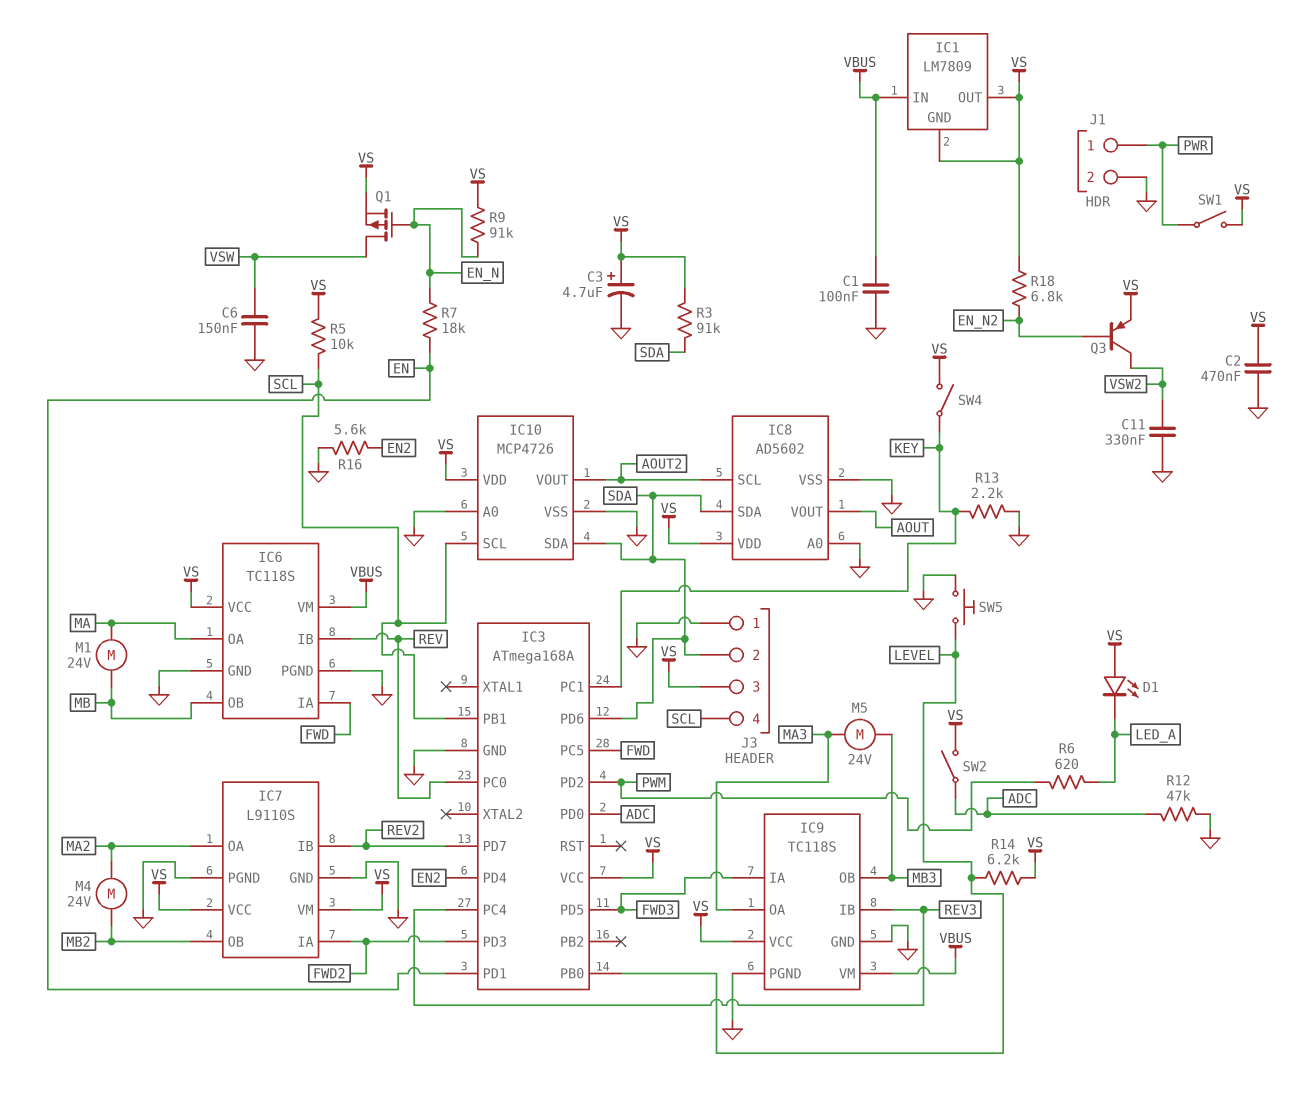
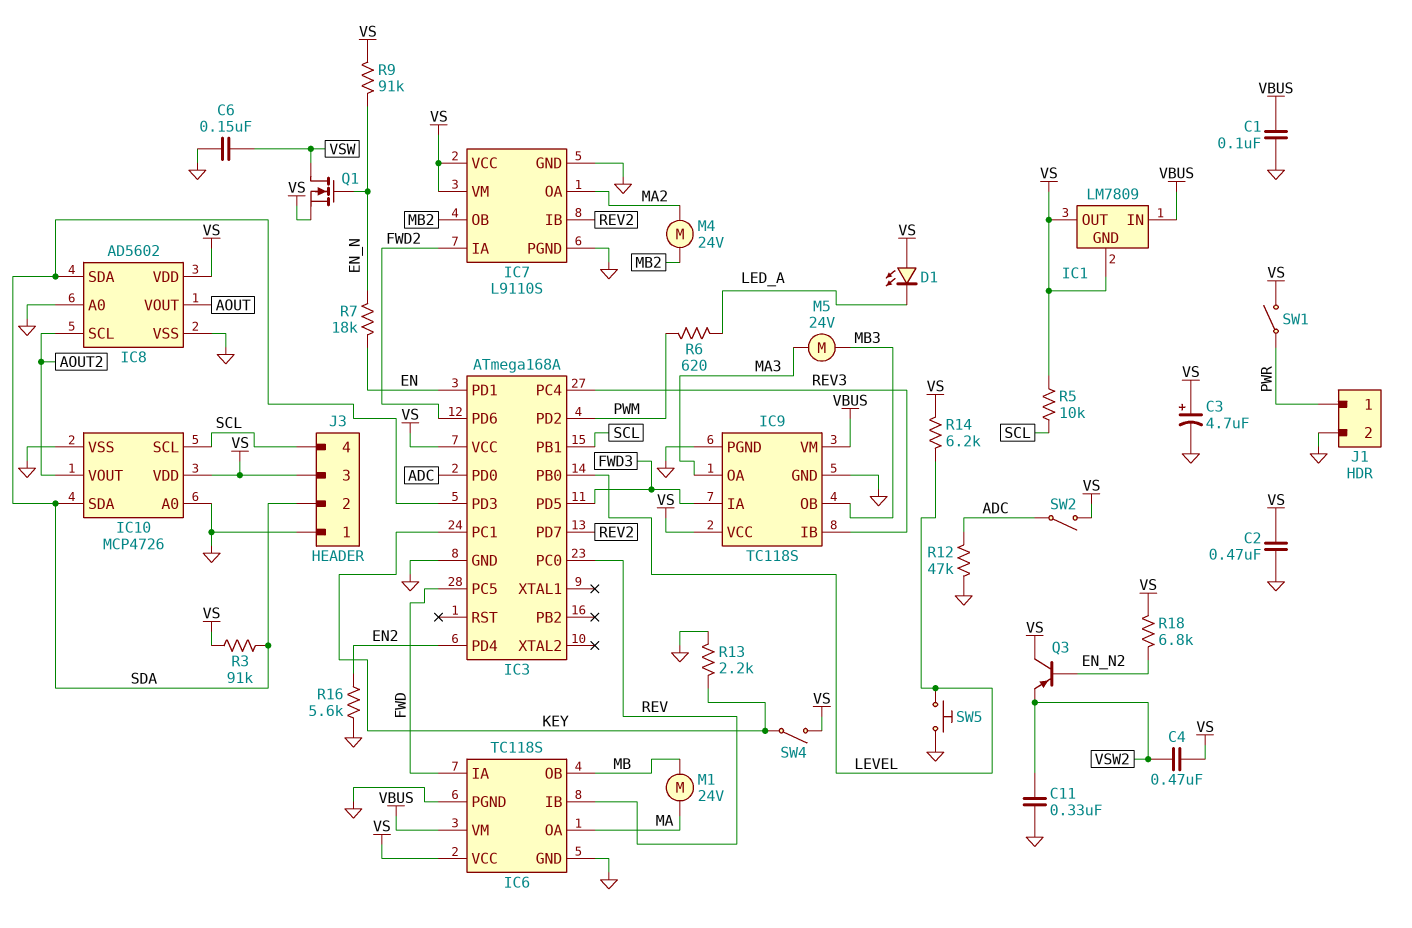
C4: none -> 470nF (VS, VSW2)
IC3 pin PD3: FWD2 -> SDA
IC3 pin PD6: SDA -> FWD2
Q1: PMOS (G EN_N, D VSW, S VS) -> NMOS (G EN_N, D VSW, S VS)
Q3: PNP (B EN_N2, C VSW2, E VS) -> PNP (B EN_N2, C VS, E VSW2)

